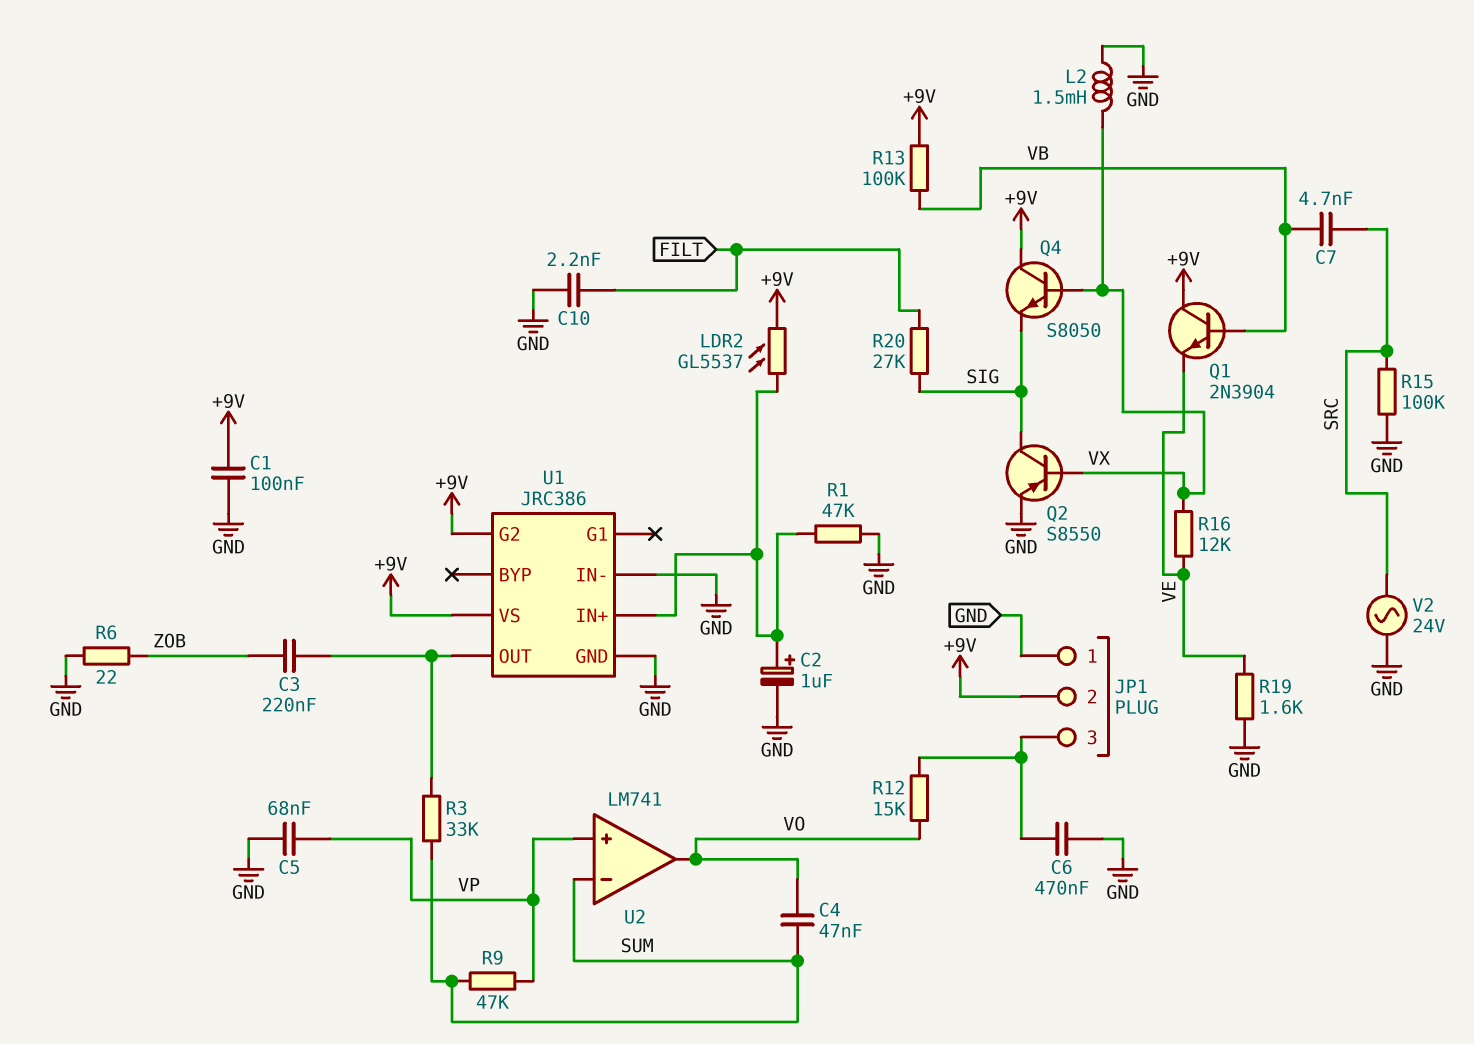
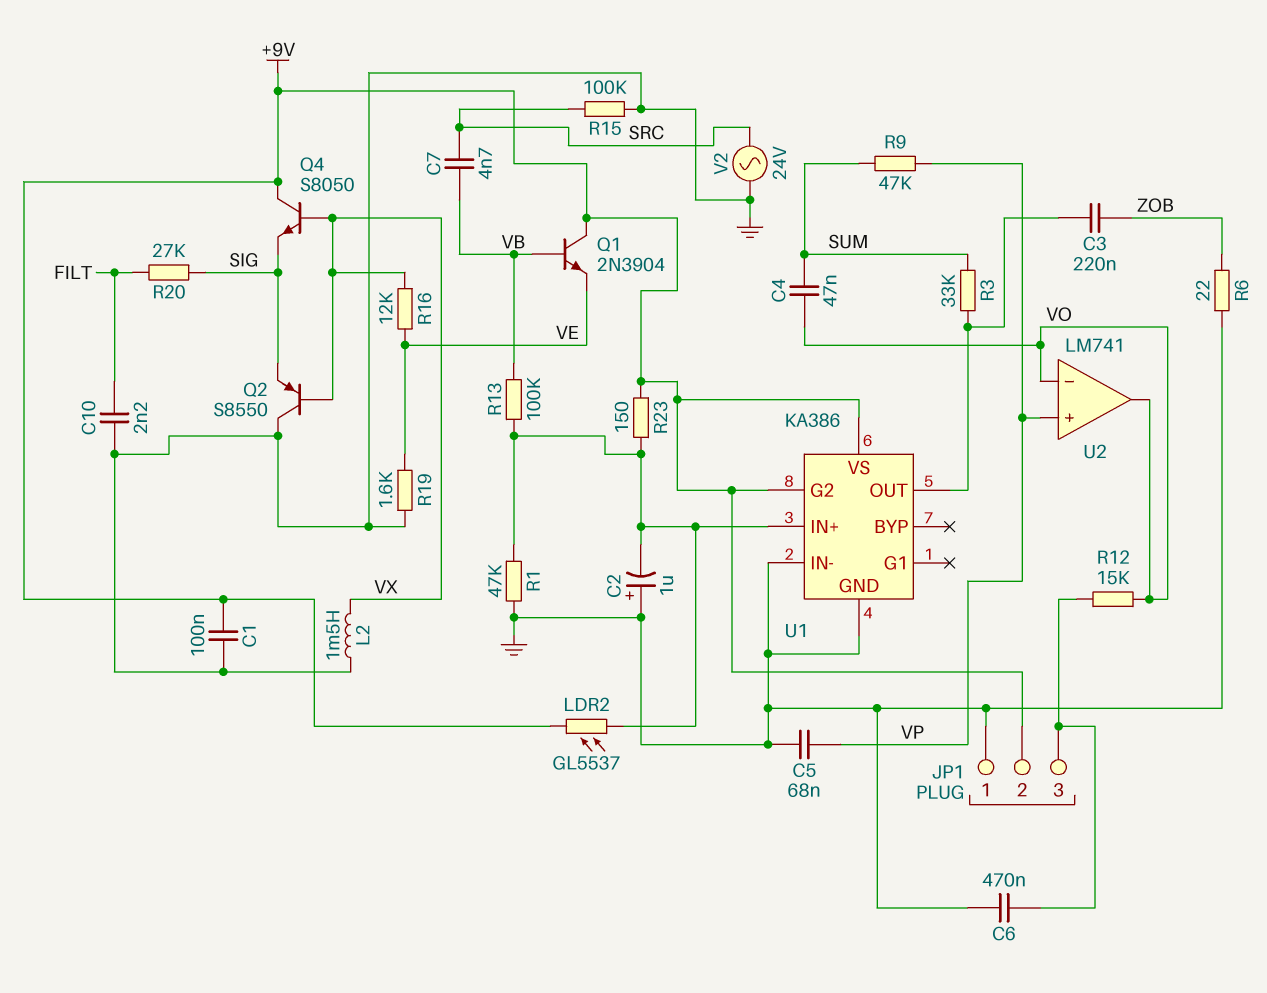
C2: 1uF (plus U1/IN+, minus GND) -> 1uF (plus GND, minus U1/IN+)
Q2: PNP S8550 (B VX, C SIG, E GND) -> PNP S8550 (B VX, C GND, E SIG)
R13: 100k (+9V, VB) -> 100k (U1/IN+, VB)
R23: none -> 150 (+9V, U1/IN+)
U1: JRC386 -> KA386
U2 pin in-: SUM -> VO

